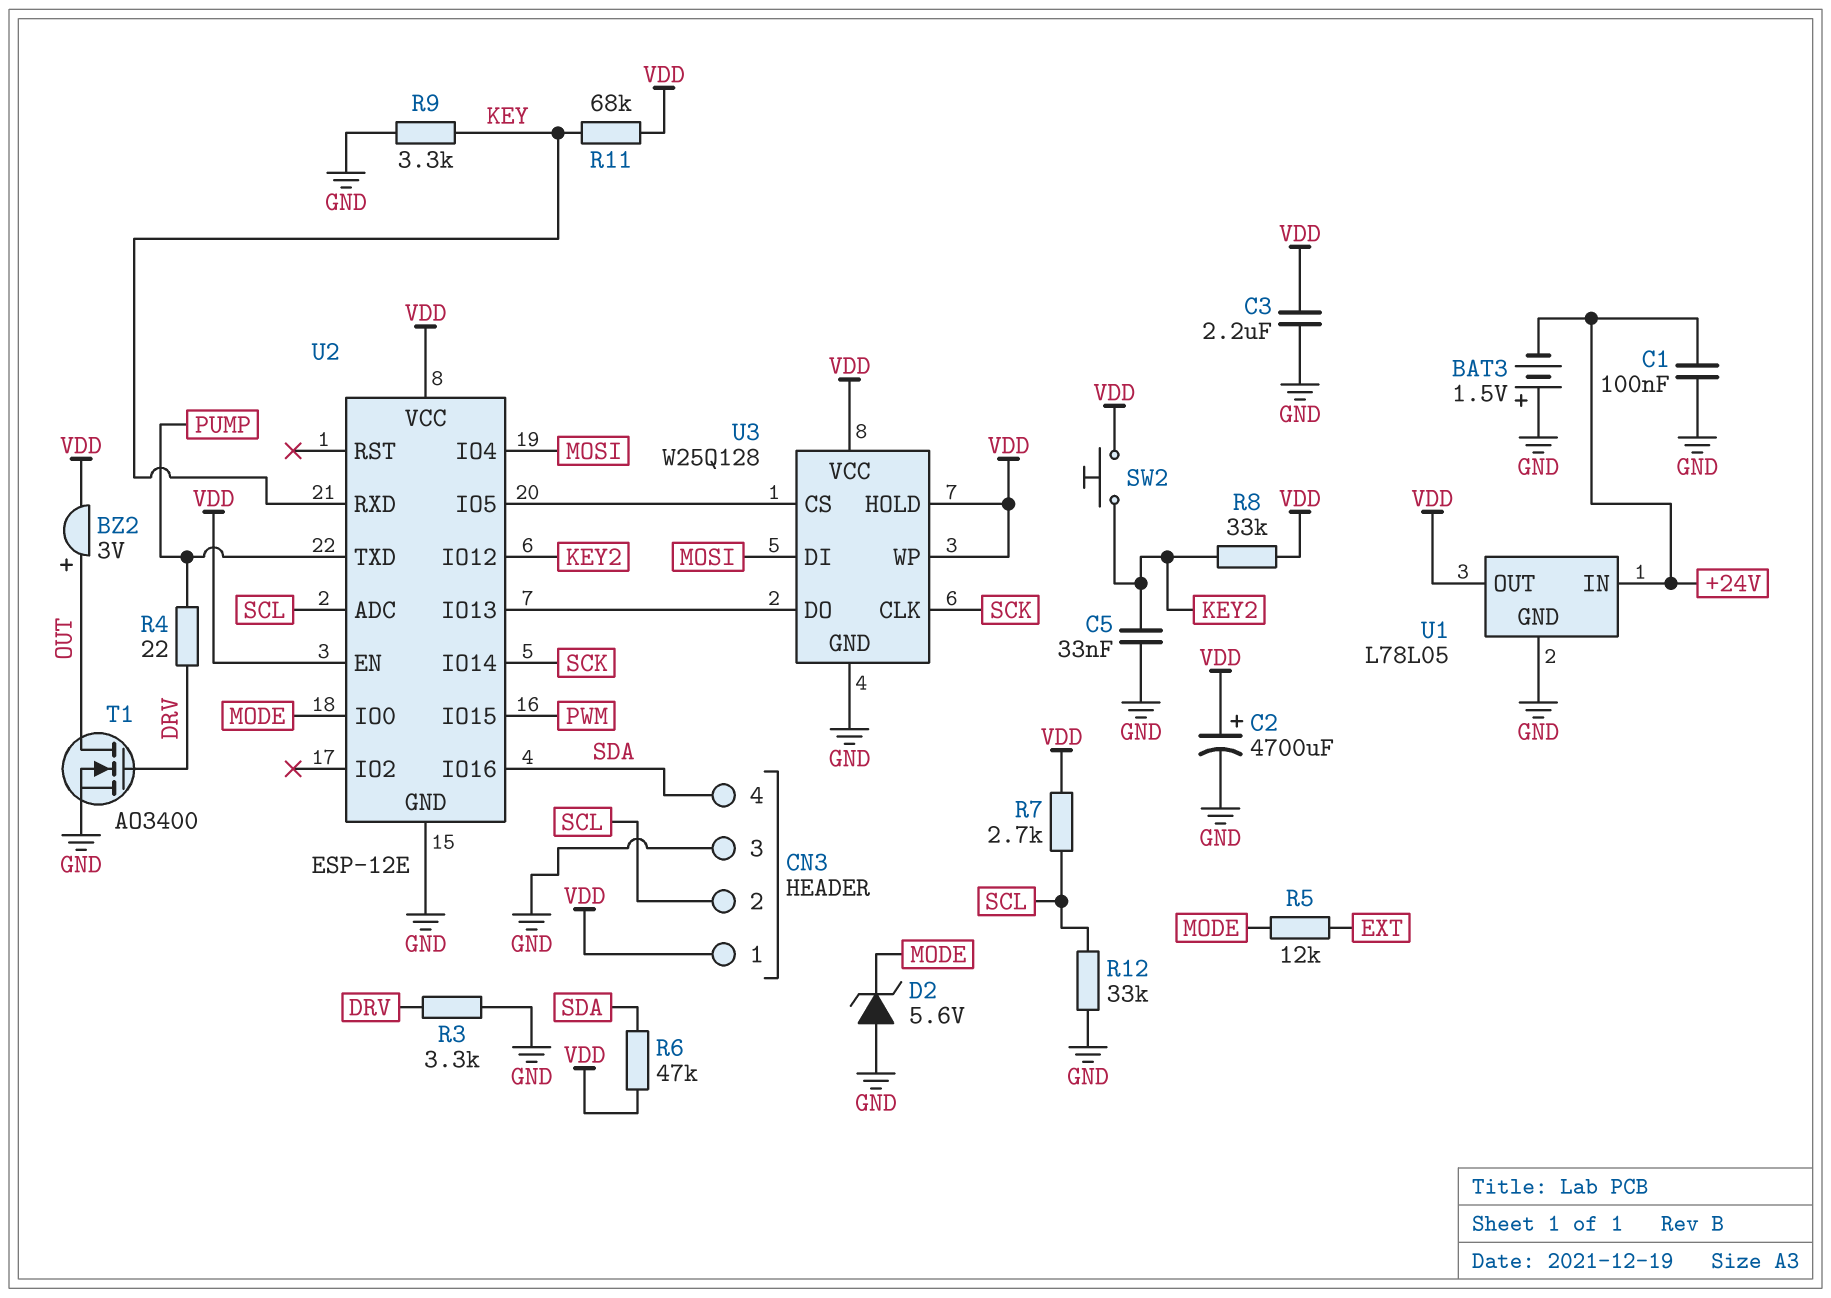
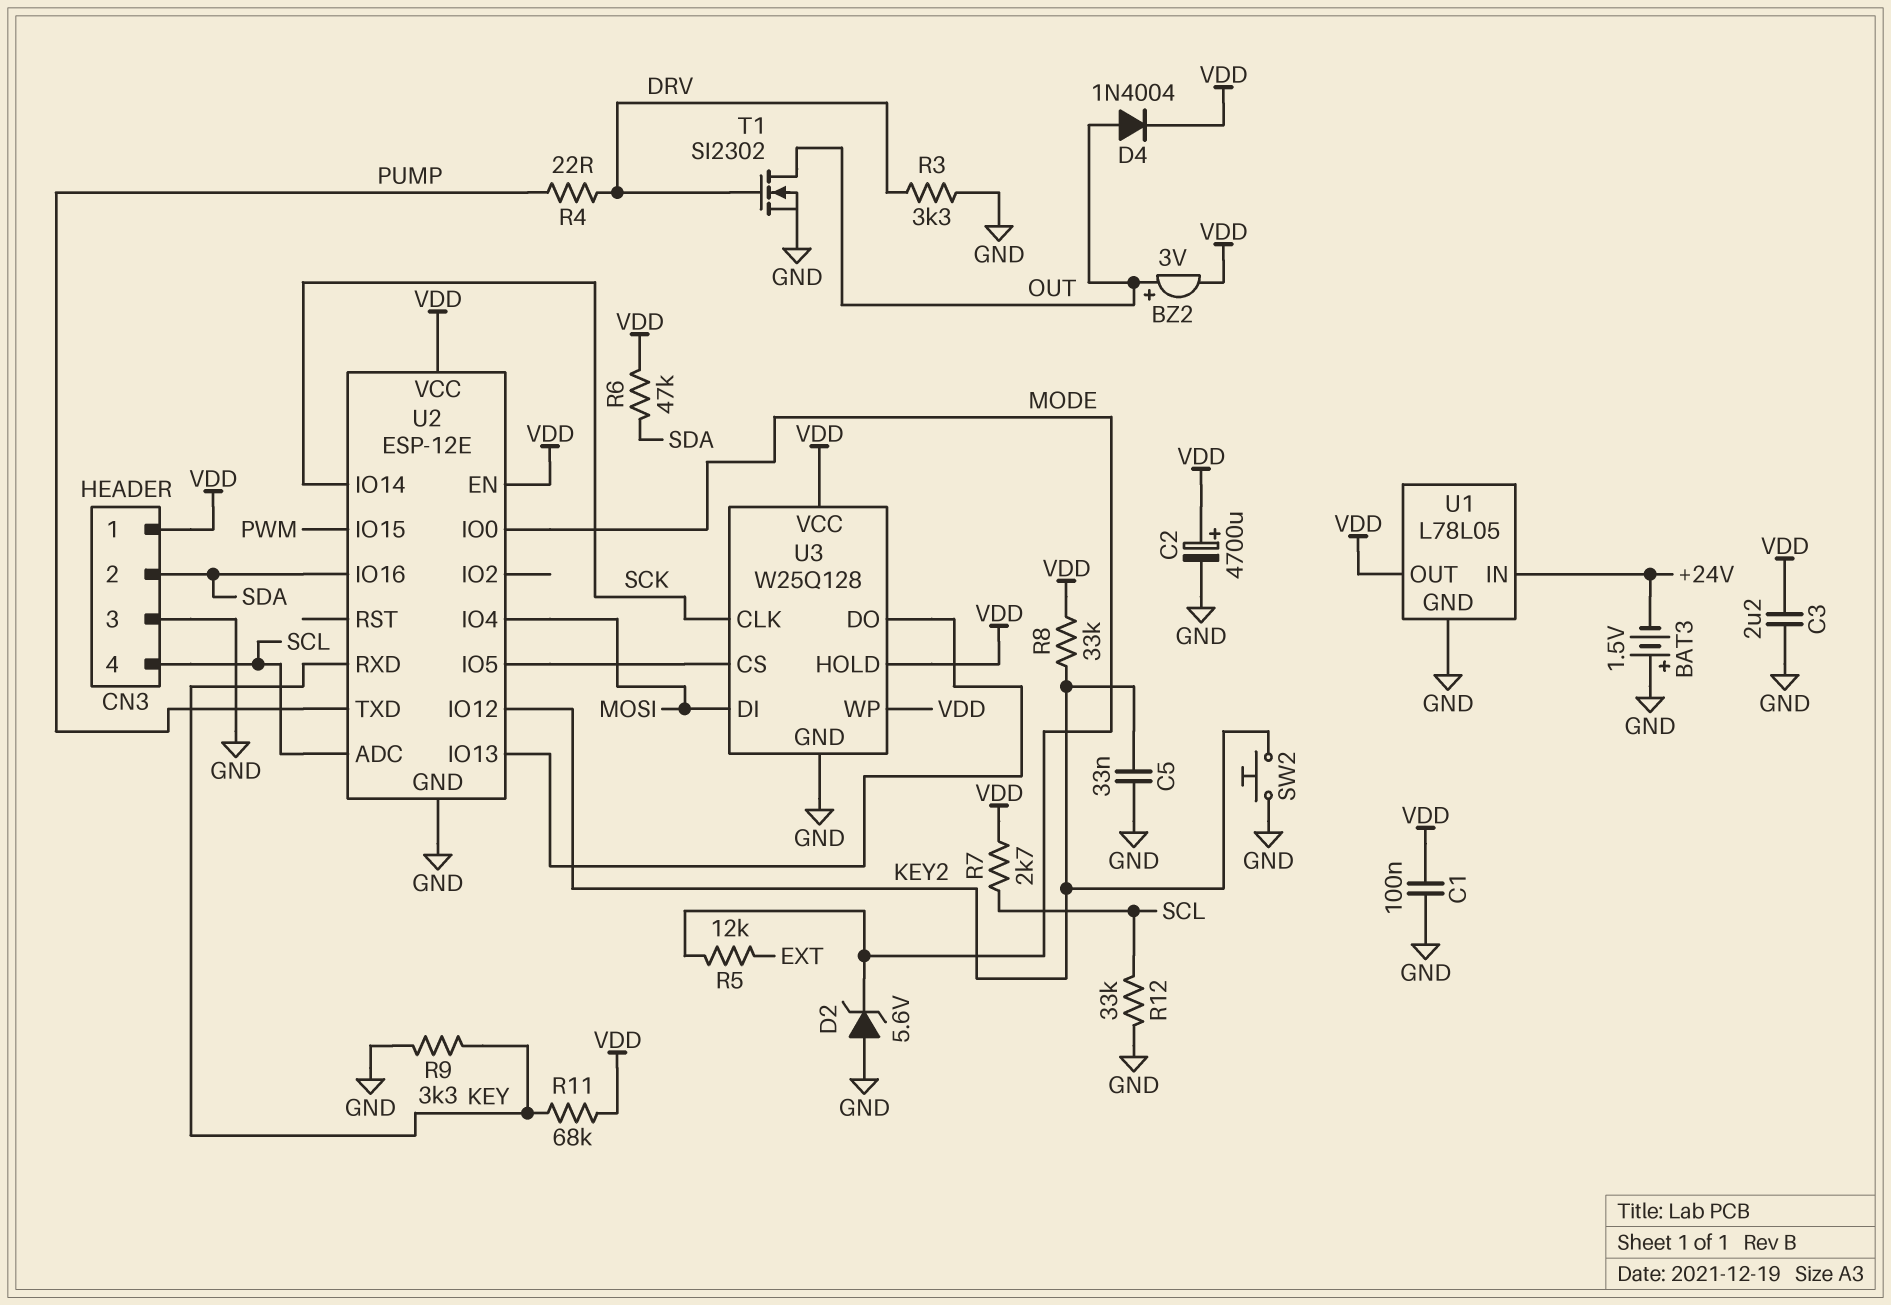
C1: 100nF (+24V, GND) -> 100nF (GND, VDD)
CN3 pin 2: SCL -> SDA
CN3 pin 4: SDA -> SCL
D4: none -> diode 1N4004 (A OUT, K VDD)
SW2: button (KEY2, VDD) -> button (GND, KEY2)
T1: NMOS AO3400 (G DRV, D OUT, S GND) -> NMOS SI2302 (G DRV, D OUT, S GND)

